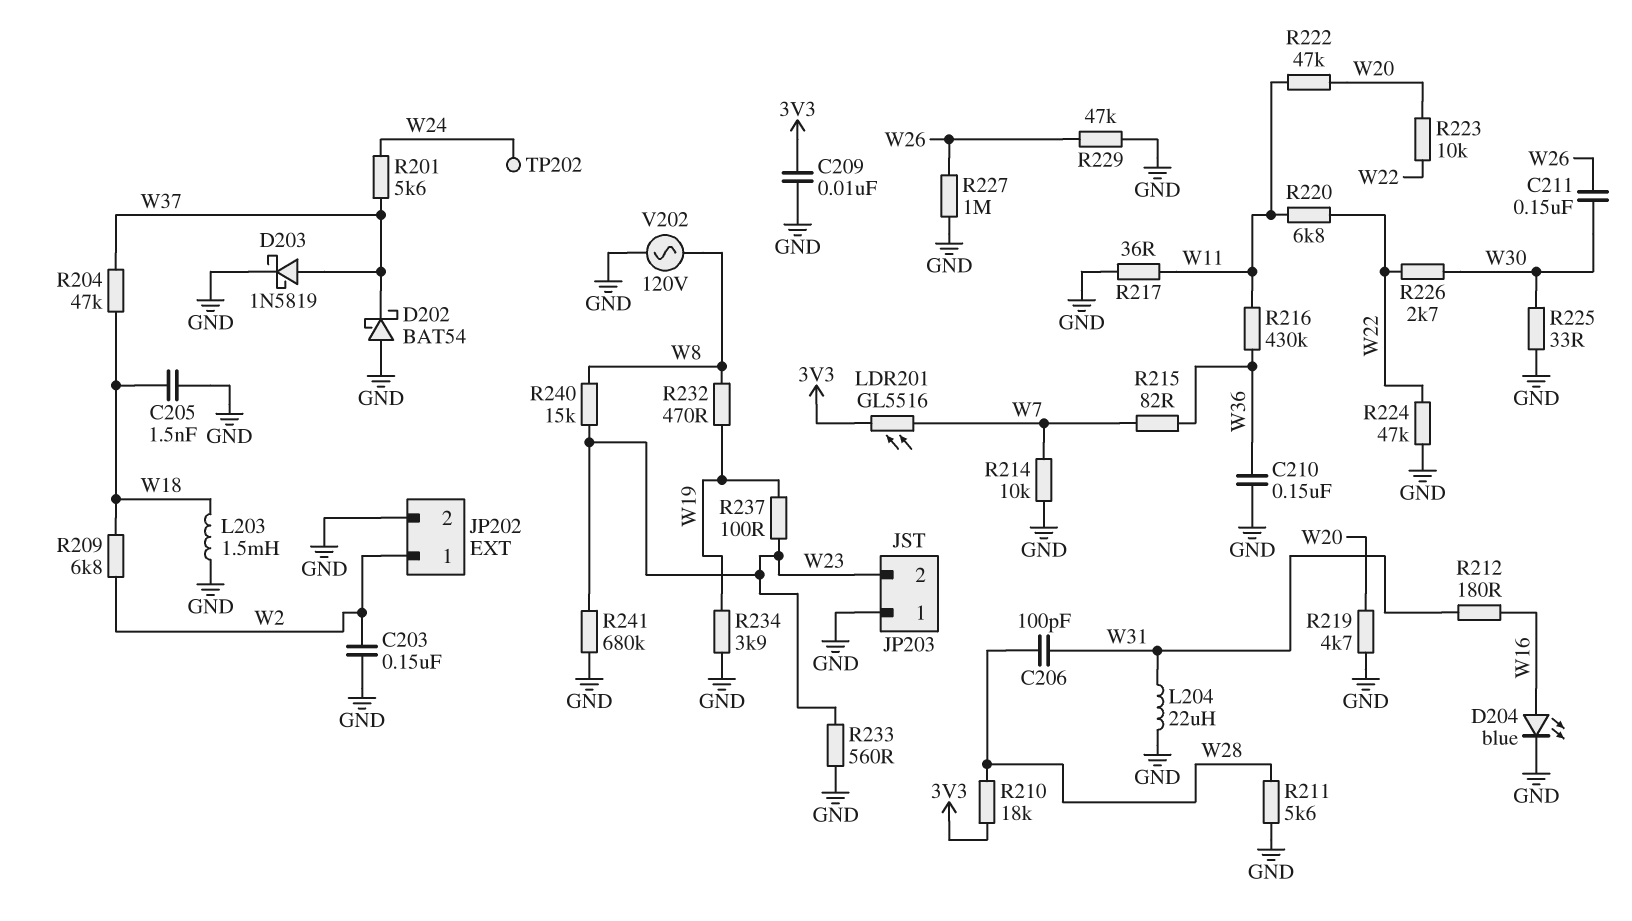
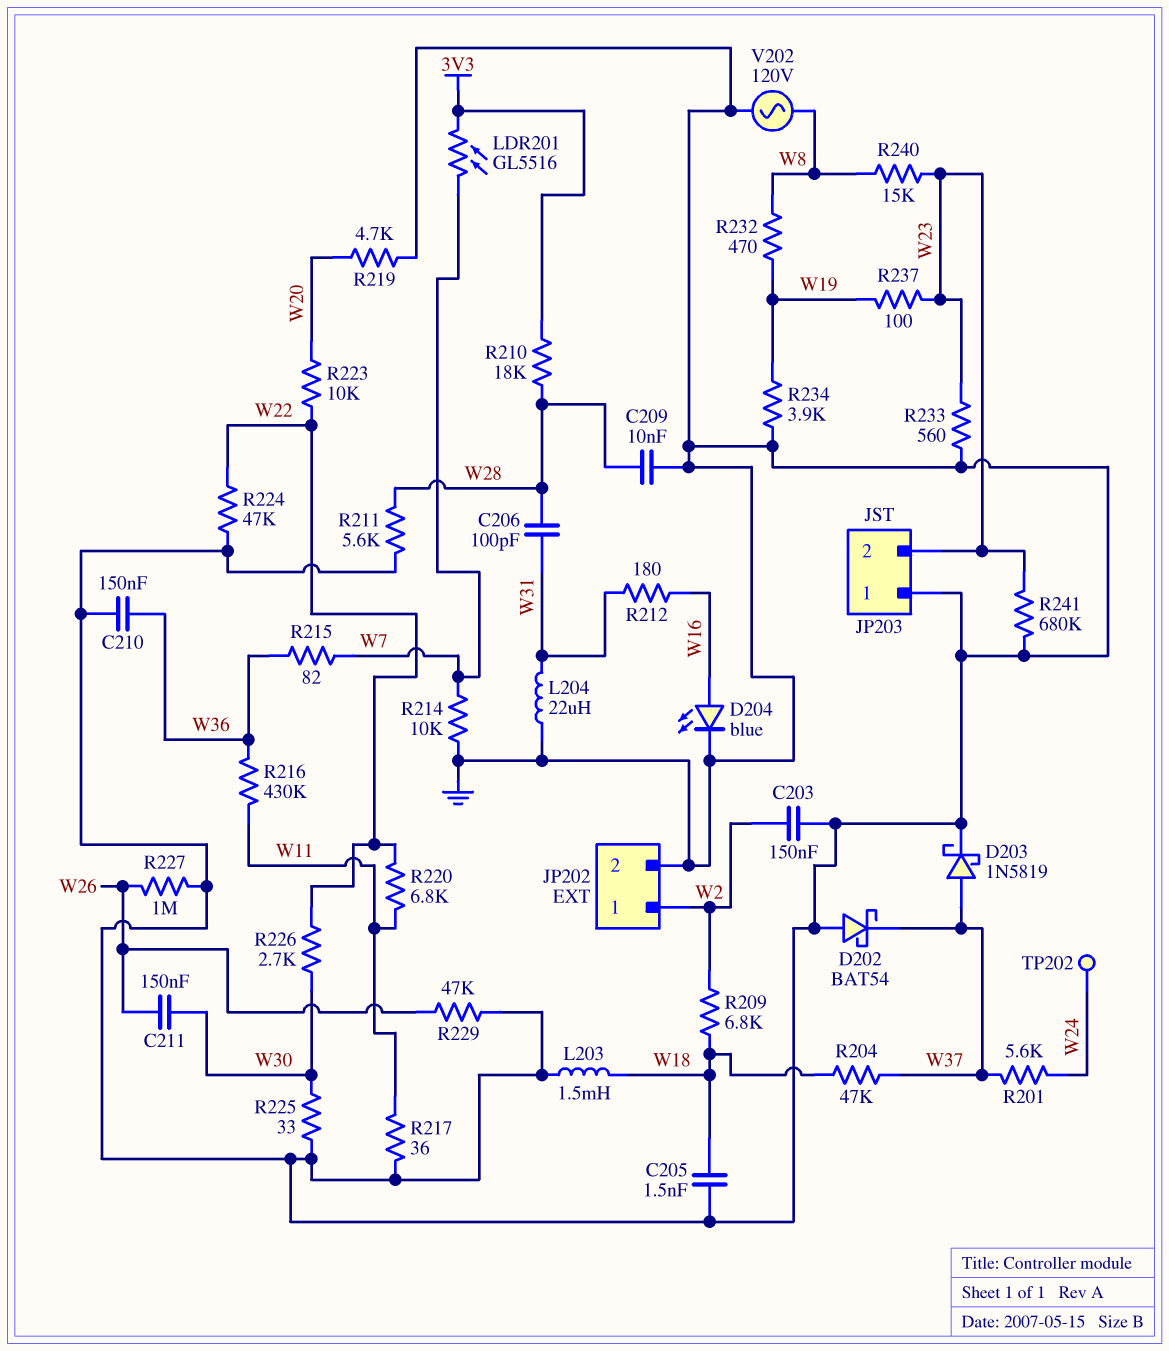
C209: 10nF (3V3, GND) -> 10nF (GND, W28)
R222: 47k (W11, W20) -> none

